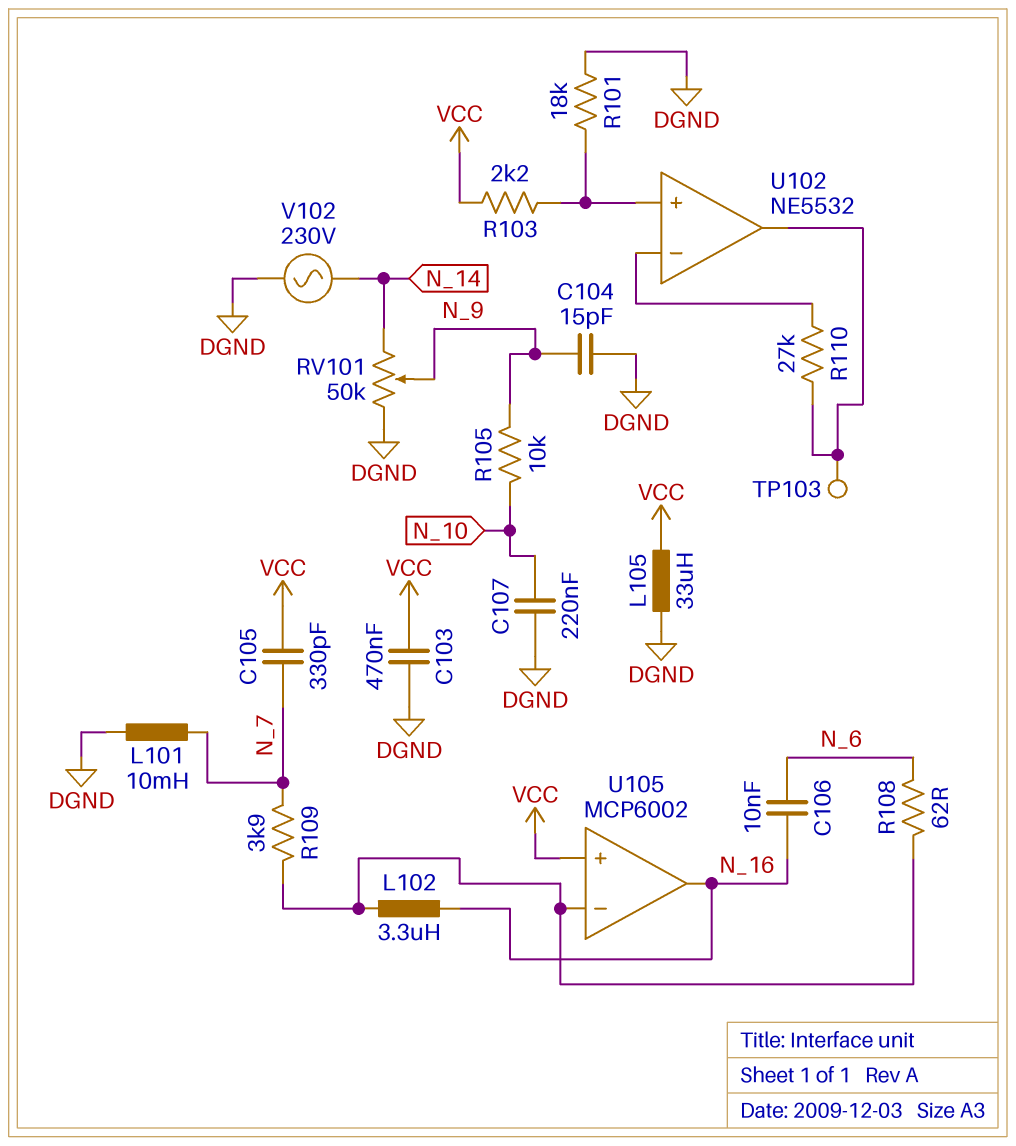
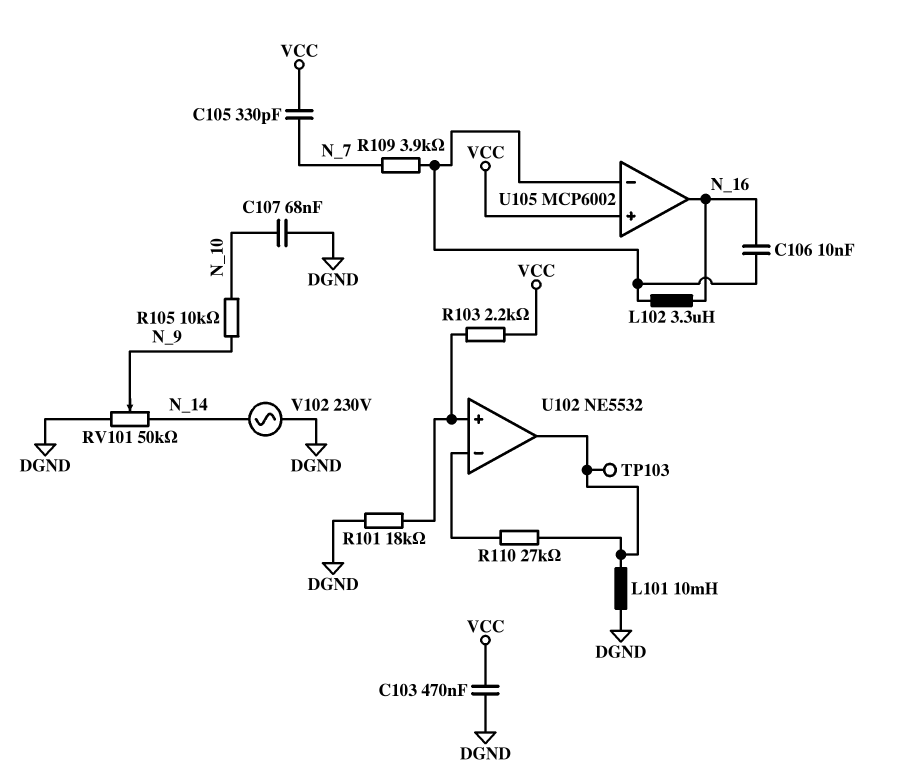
C104: 15pF (DGND, N_9) -> none
C106: 10nF (N_6, N_16) -> 10nF (N_16, U105/in-)
C107: 220nF (DGND, N_10) -> 68nF (DGND, N_10)
L101: 10mH (DGND, N_7) -> 10mH (DGND, U102/out)
L105: 33uH (DGND, VCC) -> none
R108: 62 (N_6, U105/in-) -> none

